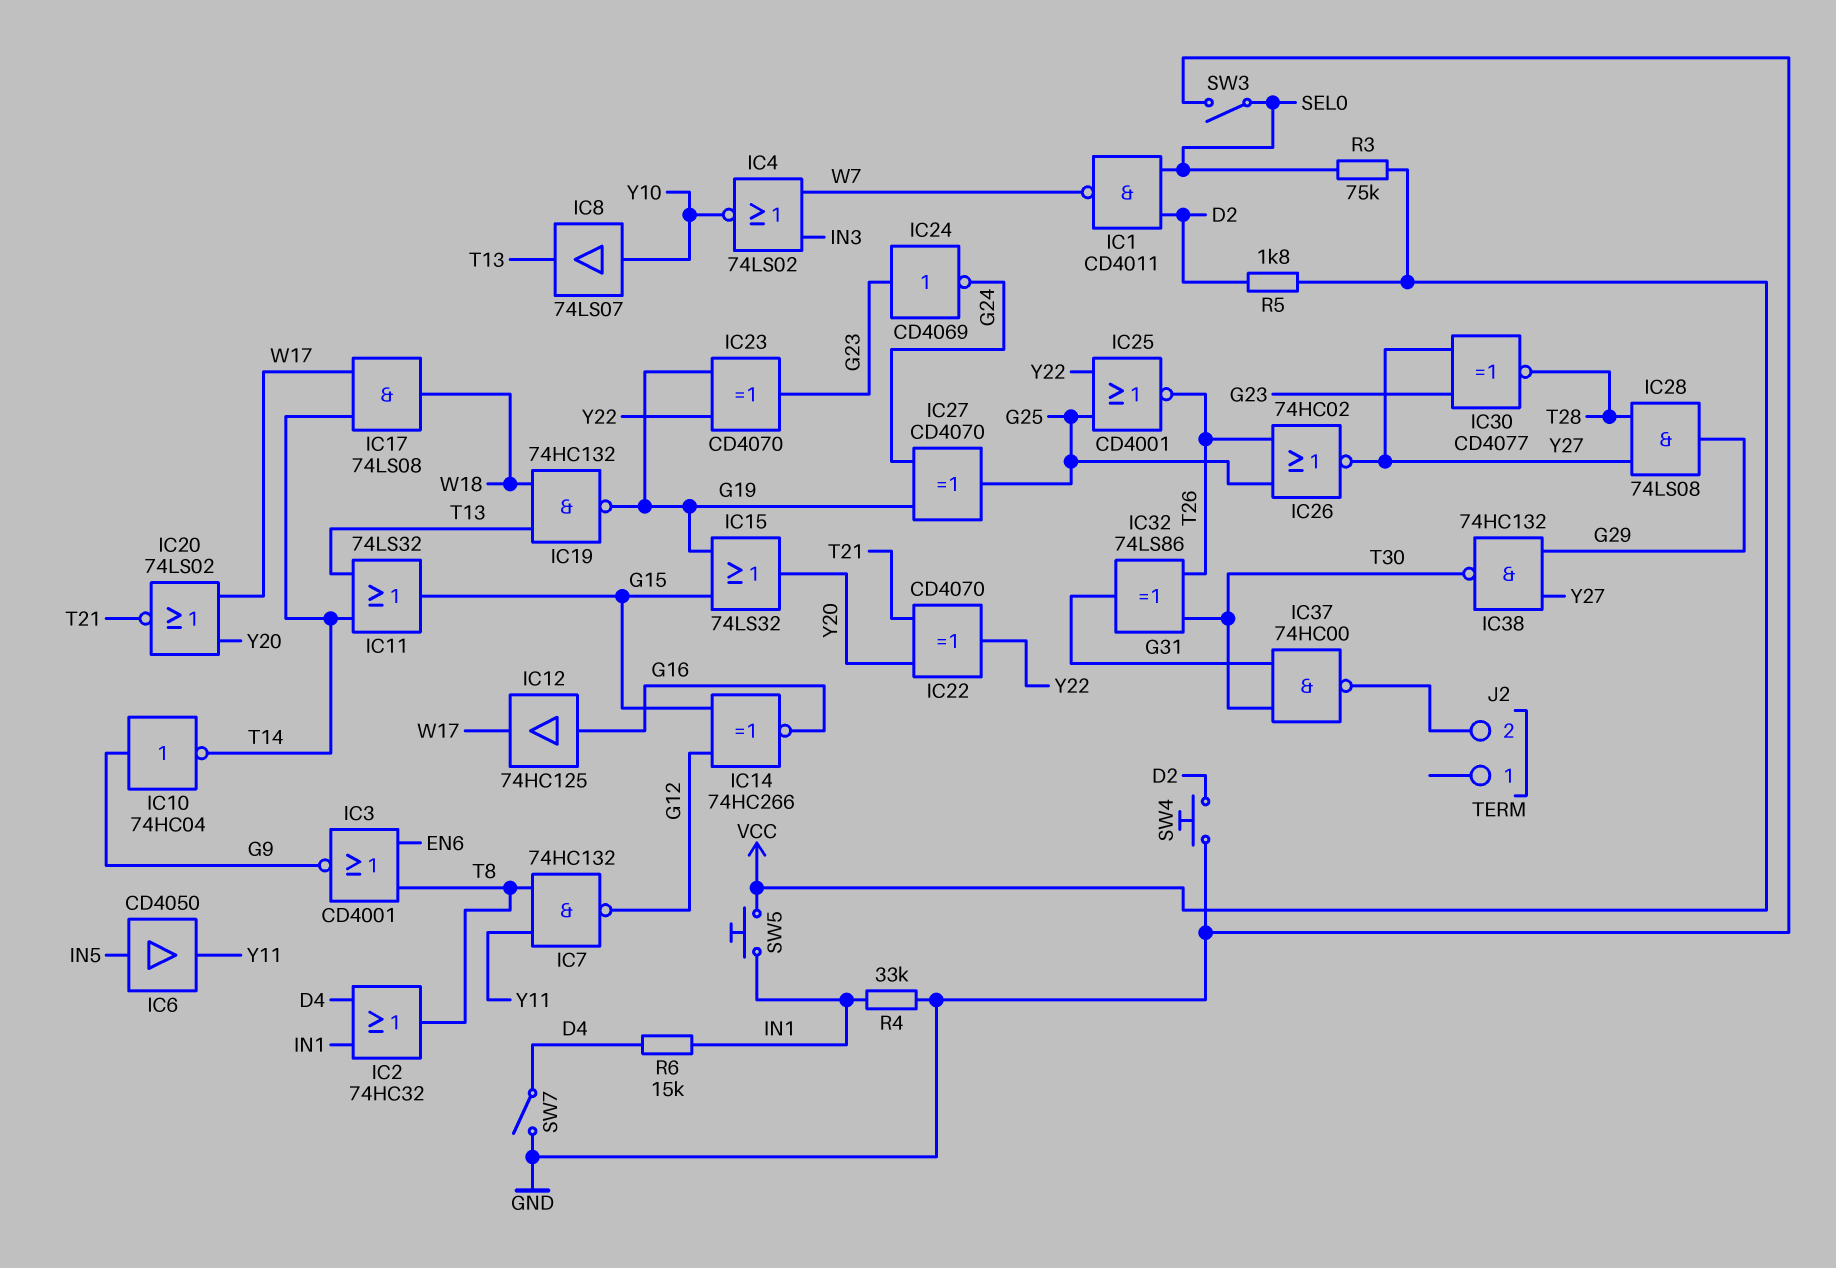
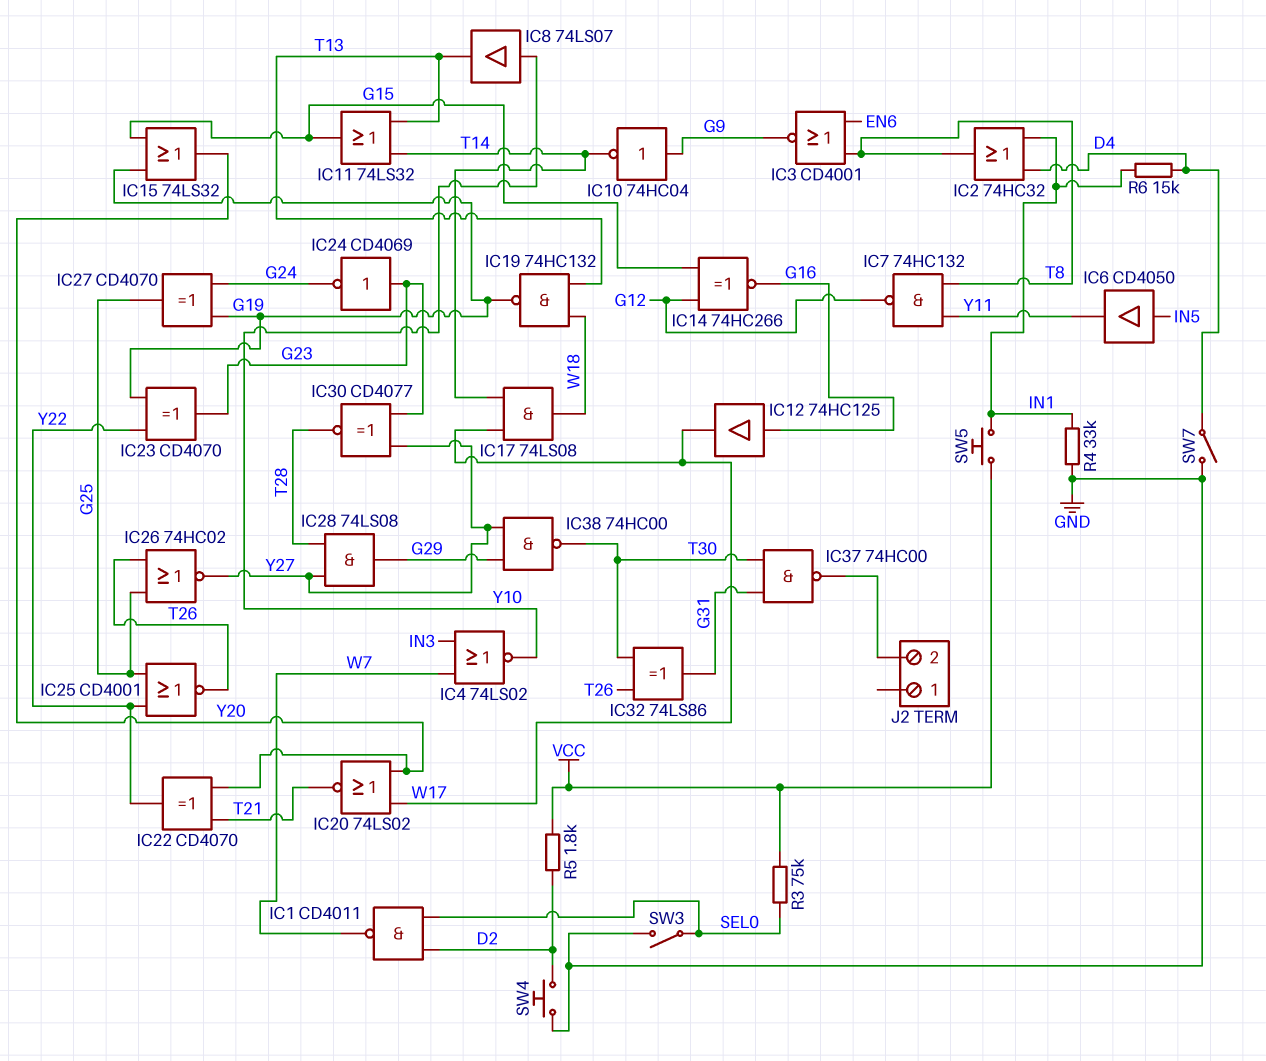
IC38: NAND 74HC132 (in G29, in Y27, out T30) -> NAND 74HC00 (in G29, in Y27, out T30)

